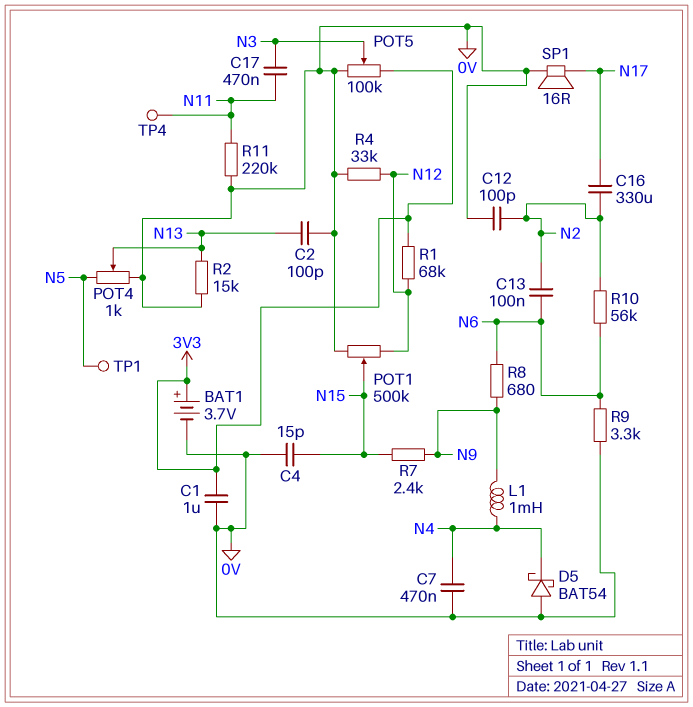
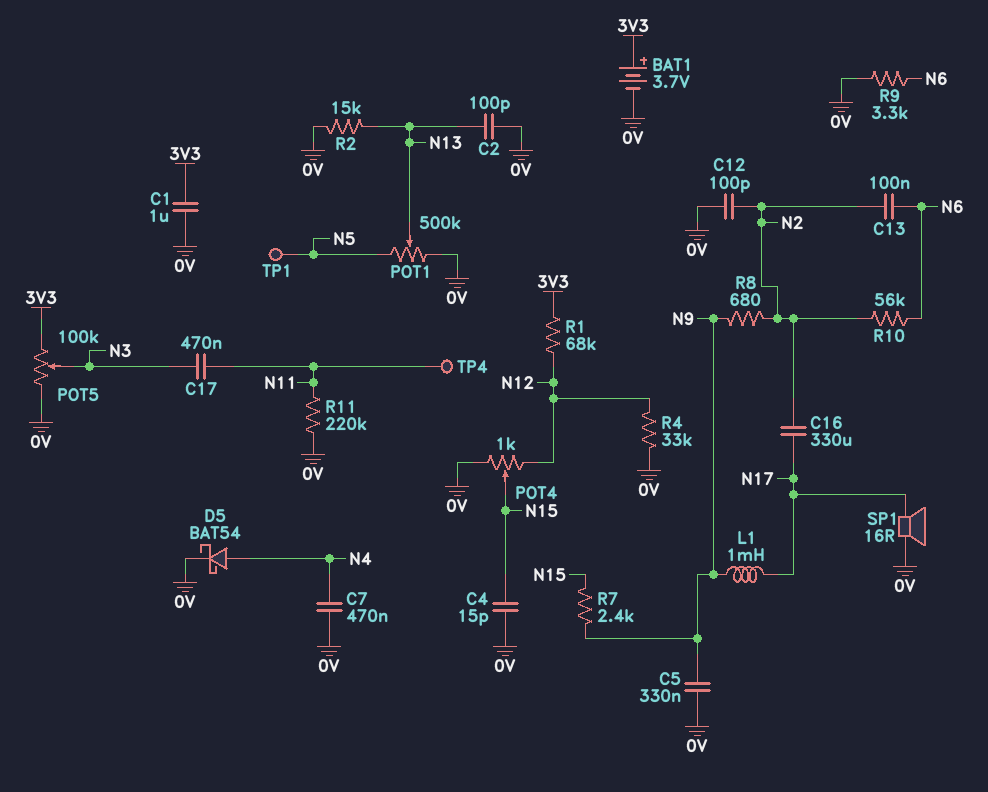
C5: none -> 330nF (0V, N9)
D5: schottky BAT54 (A 0V, K N4) -> schottky BAT54 (A N4, K 0V)
L1: 1mH (N4, N9) -> 1mH (N9, N17)
POT1: 500k (0V, N12, wiper N15) -> 500k (0V, N5, wiper N13)
POT4: 1k (0V, N5, wiper N13) -> 1k (0V, N12, wiper N15)
R8: 680 (N6, N9) -> 680 (N2, N9)

